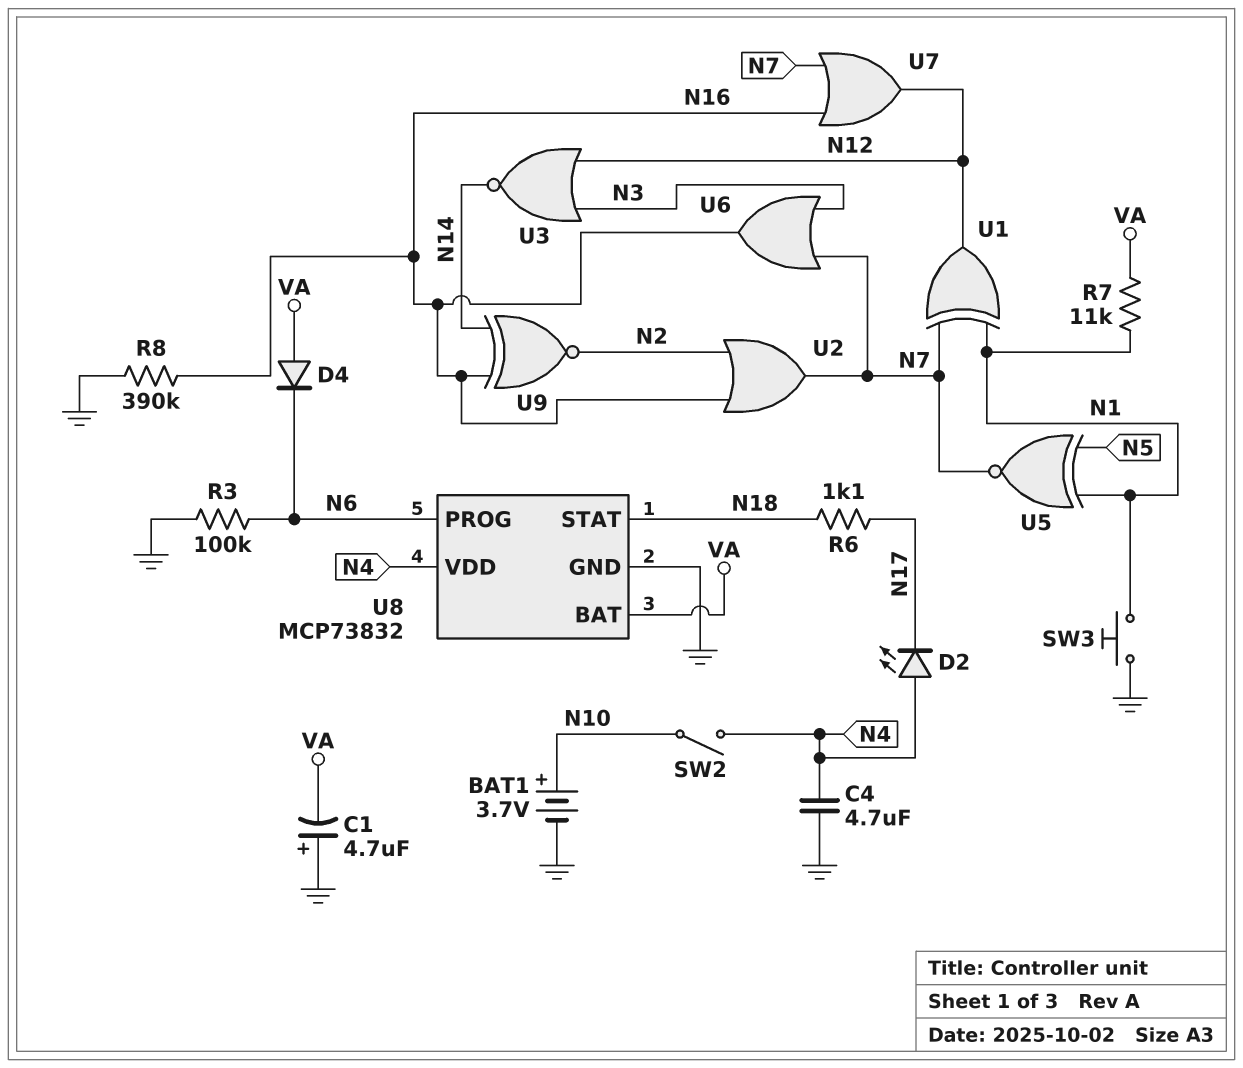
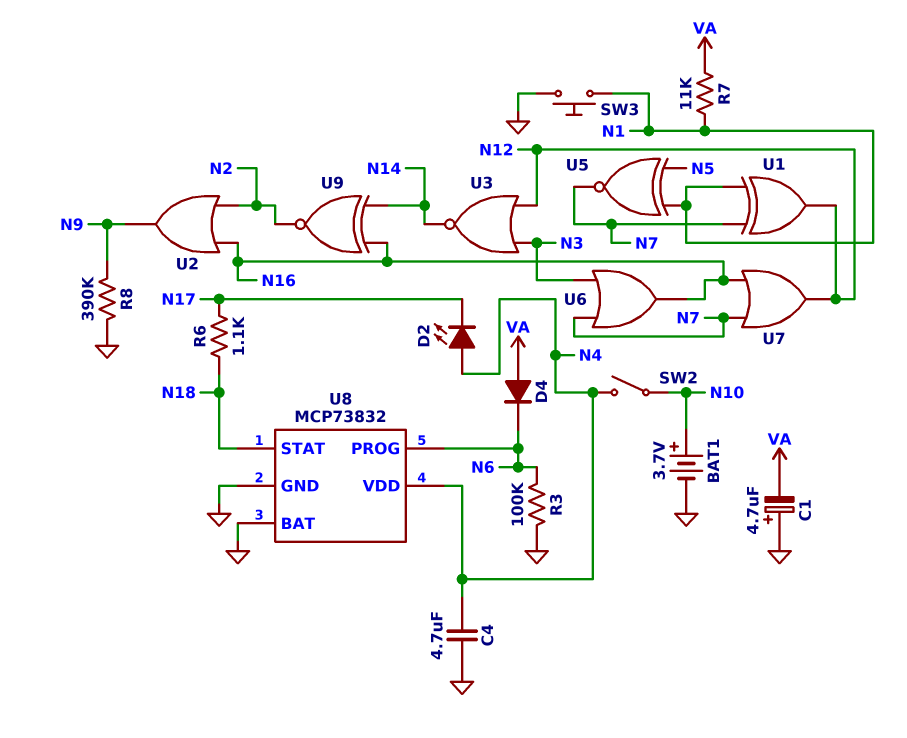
R8: 390k (GND, N16) -> 390k (GND, N9)
U2: OR (in N2, in N16, out N7) -> OR (in N2, in N16, out N9)
U8 pin BAT: VA -> GND

